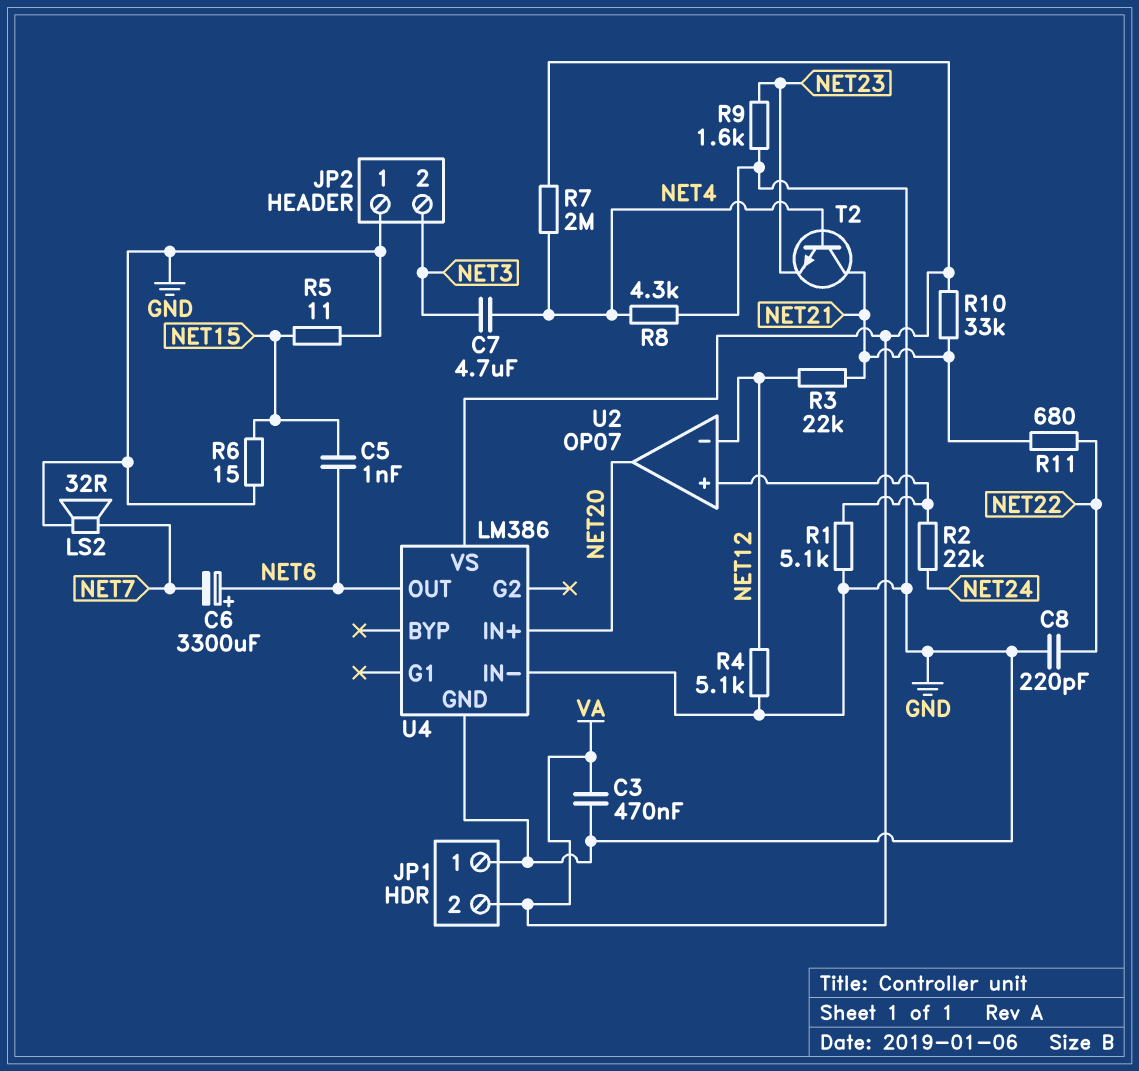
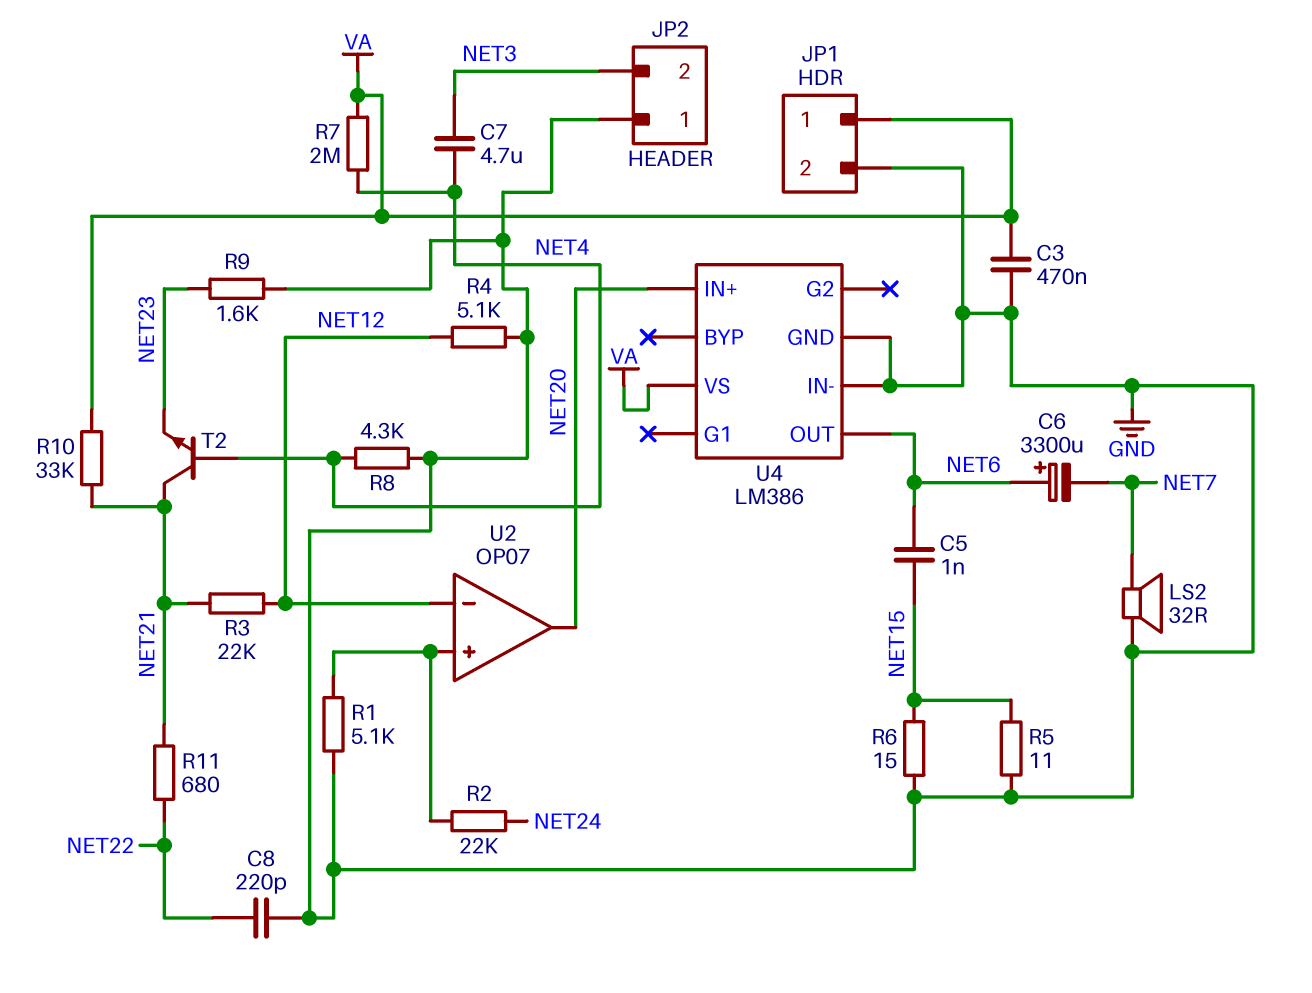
JP1 pin 1: GND -> VA
JP1 pin 2: VA -> GND

